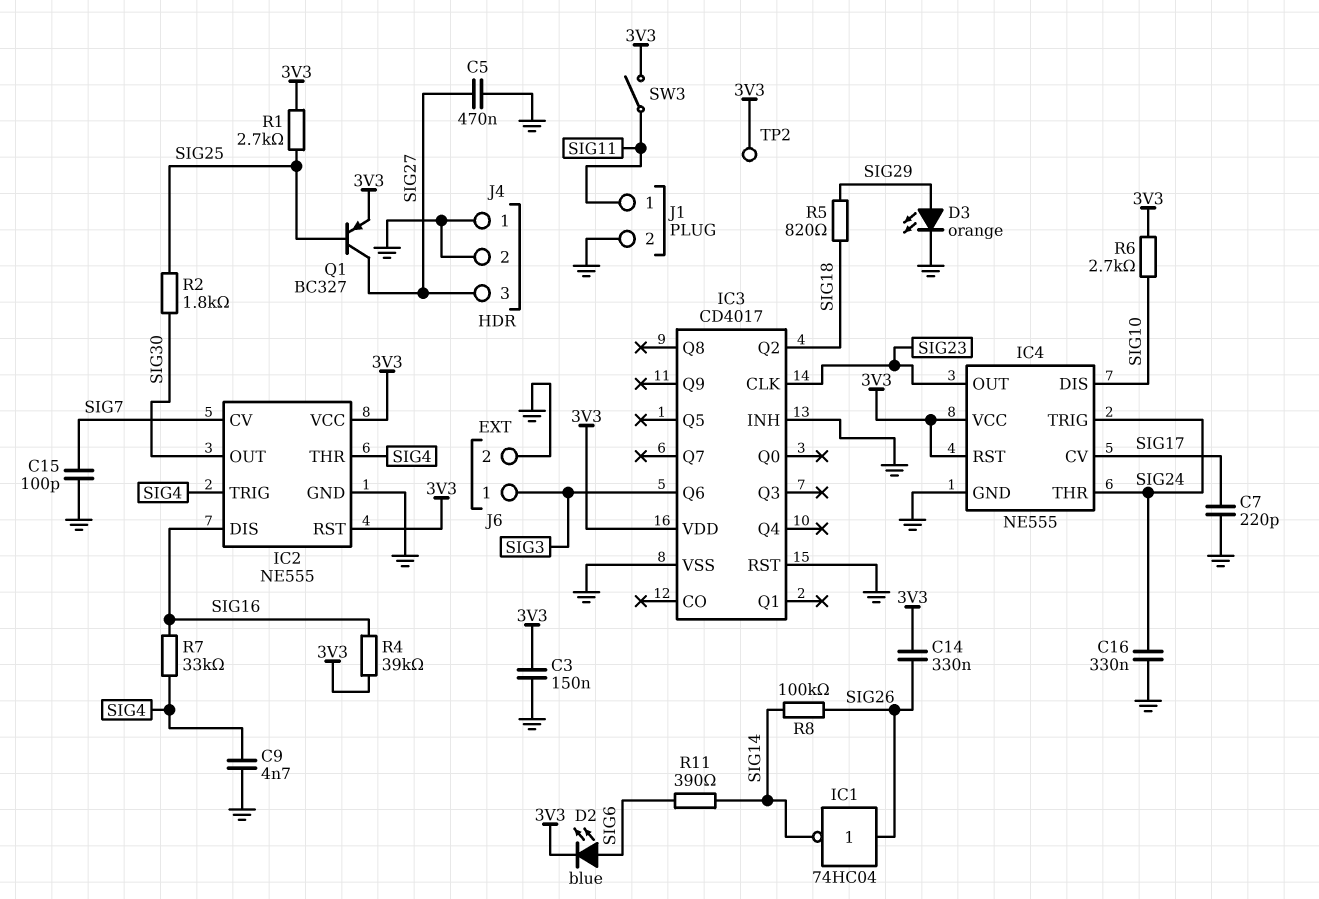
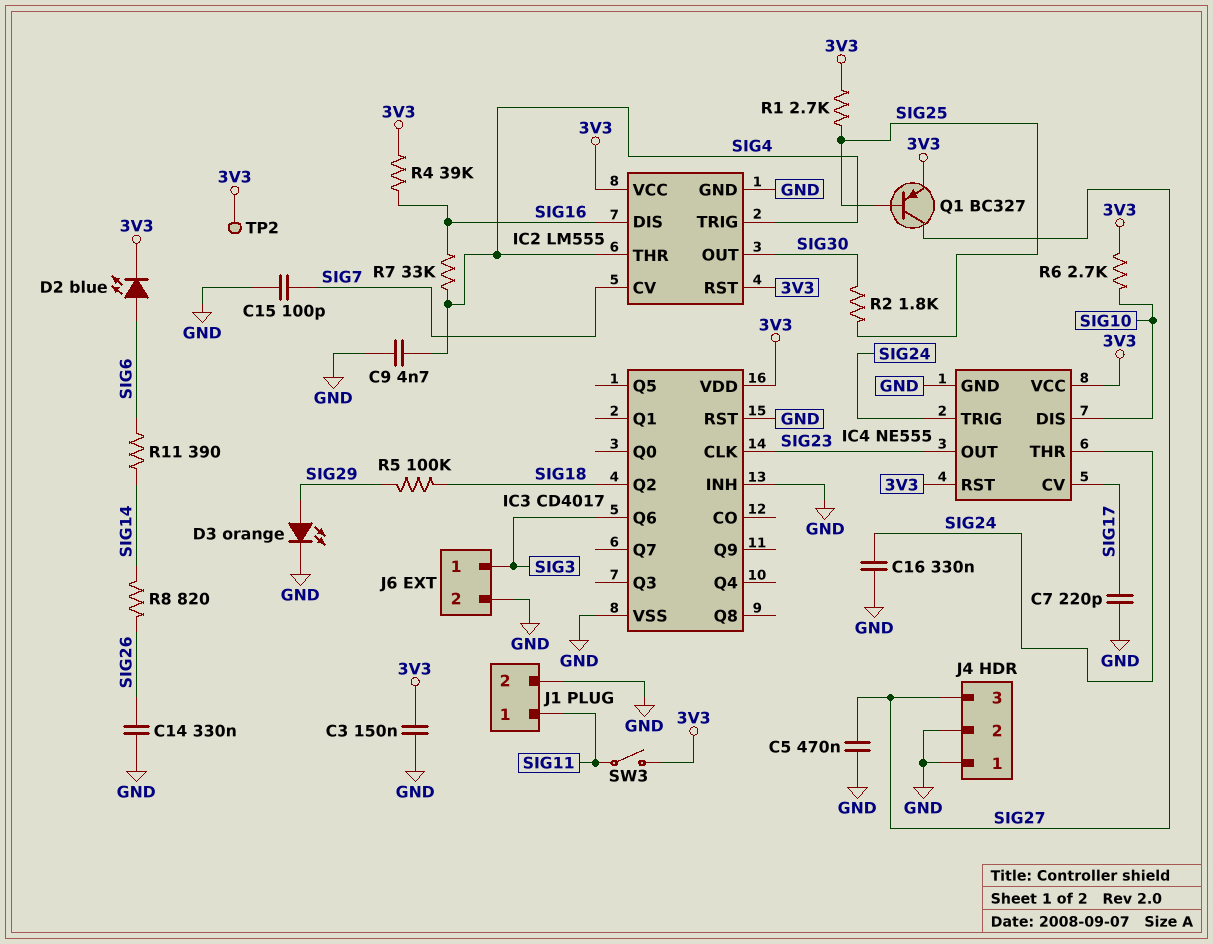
C14: 330nF (3V3, SIG26) -> 330nF (GND, SIG26)
IC1: NOT 74HC04 (in SIG26, out SIG14) -> none
IC2: NE555 -> LM555
R5: 820 (SIG18, SIG29) -> 100k (SIG18, SIG29)
R8: 100k (SIG14, SIG26) -> 820 (SIG14, SIG26)

